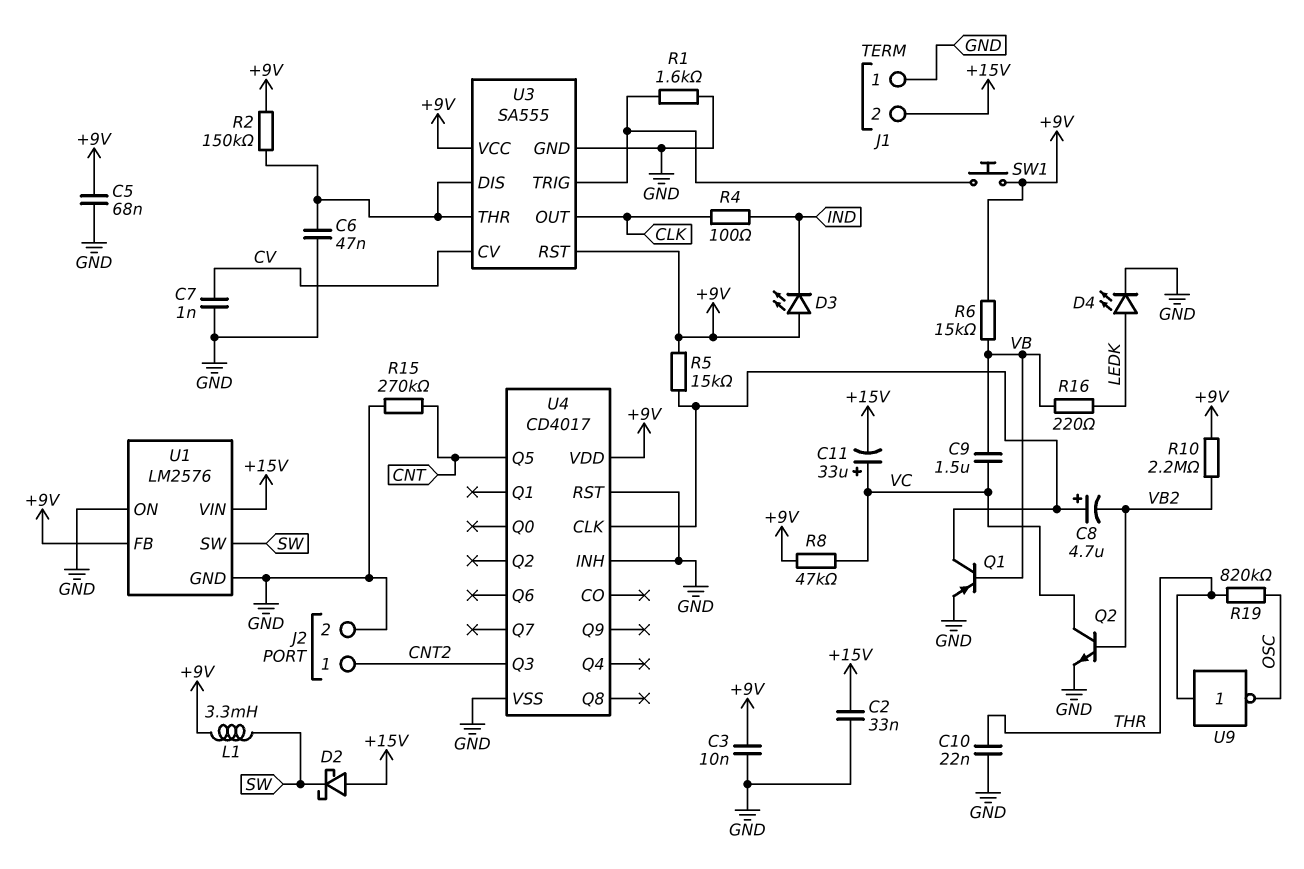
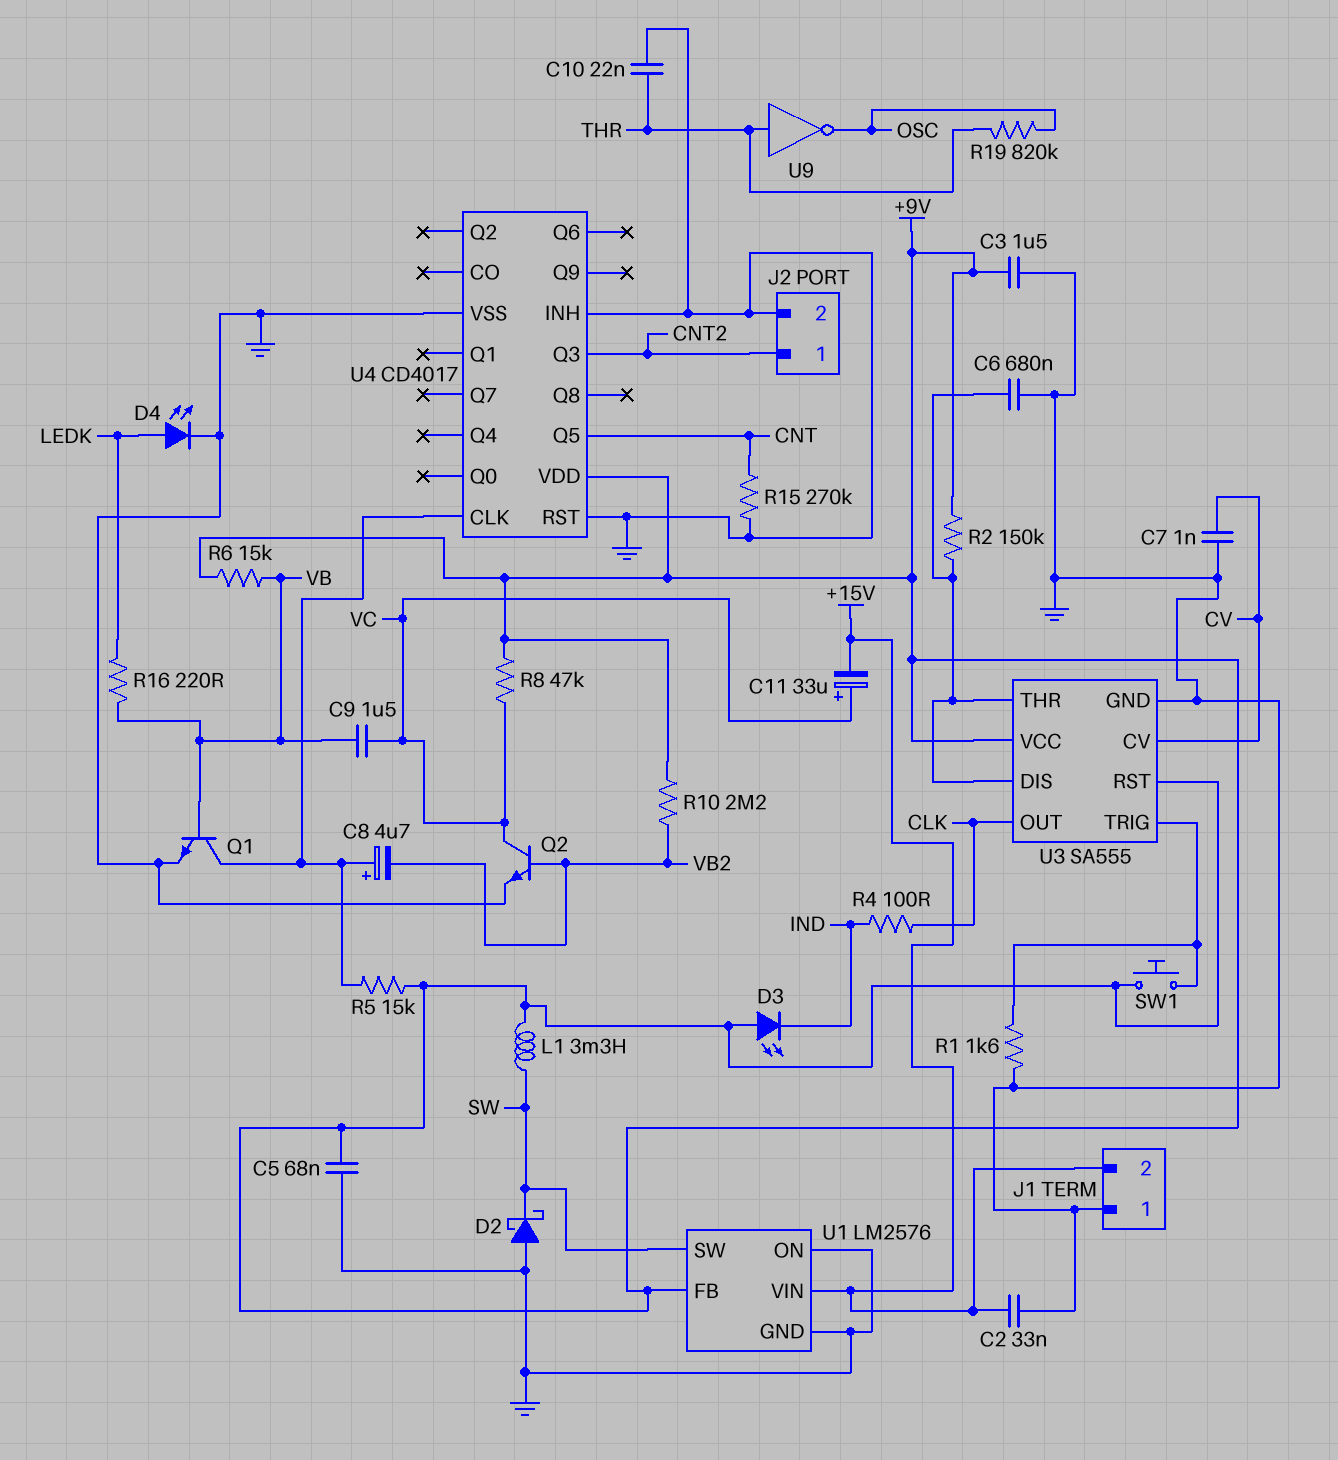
C3: 10nF (+9V, GND) -> 1.5uF (+9V, GND)
C6: 47nF (GND, U3/DIS) -> 680nF (GND, U3/DIS)
D2: schottky (A +15V, K SW) -> schottky (A GND, K SW)
Q1: PNP (B VB, C U4/CLK, E GND) -> NPN (B VB, C U4/CLK, E GND)

